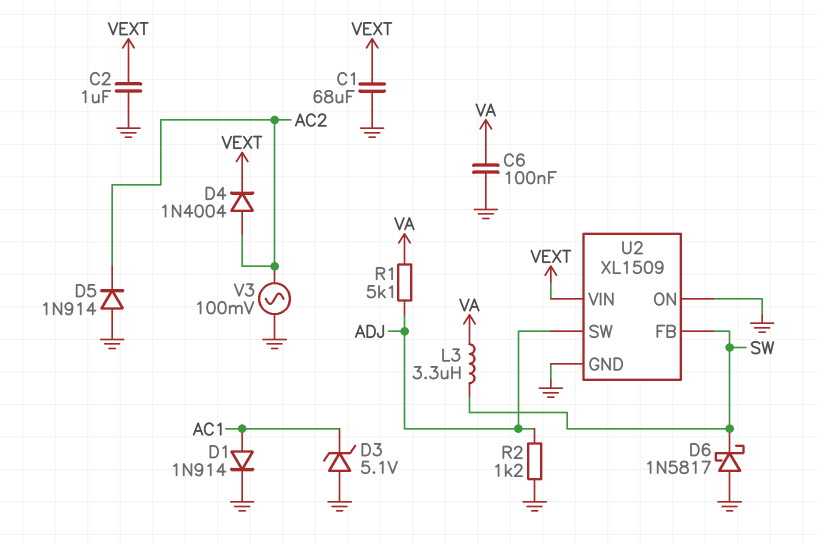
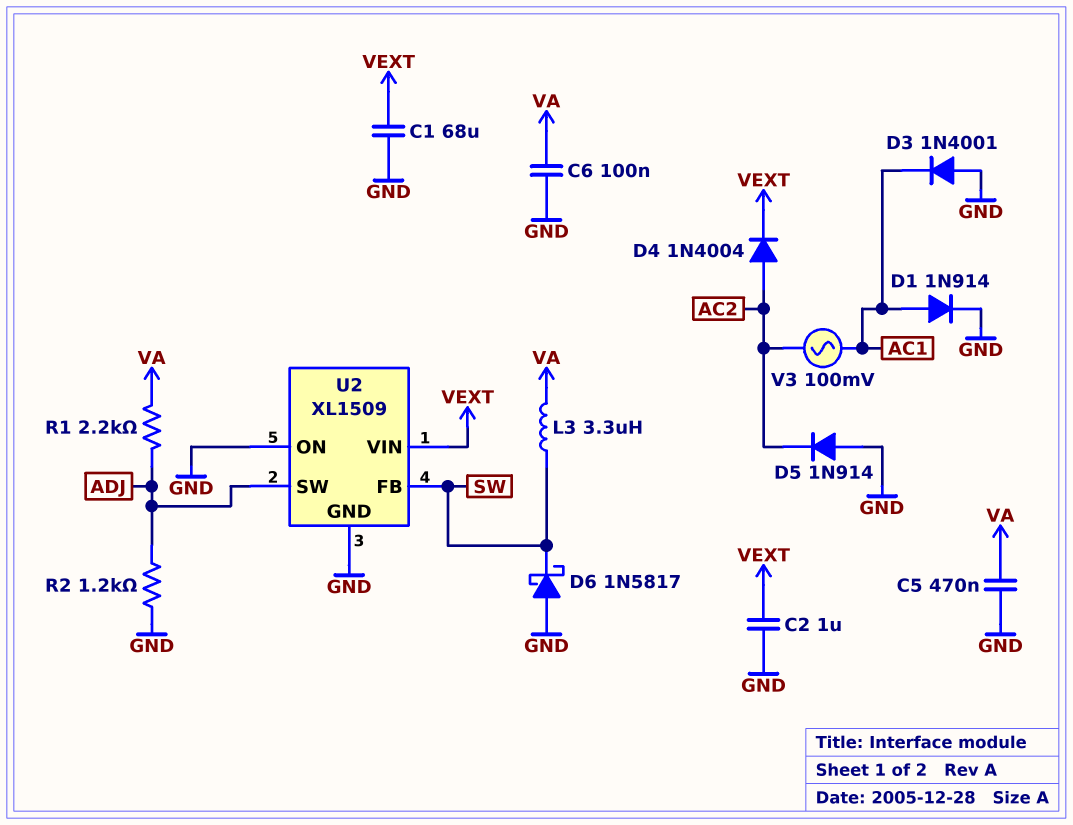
C5: none -> 470nF (GND, VA)
D3: zener 5.1V (A GND, K AC1) -> diode 1N4001 (A GND, K AC1)
R1: 5.1k (ADJ, VA) -> 2.2k (ADJ, VA)
V3: AC 100mV (AC2, GND) -> AC 100mV (AC1, AC2)

